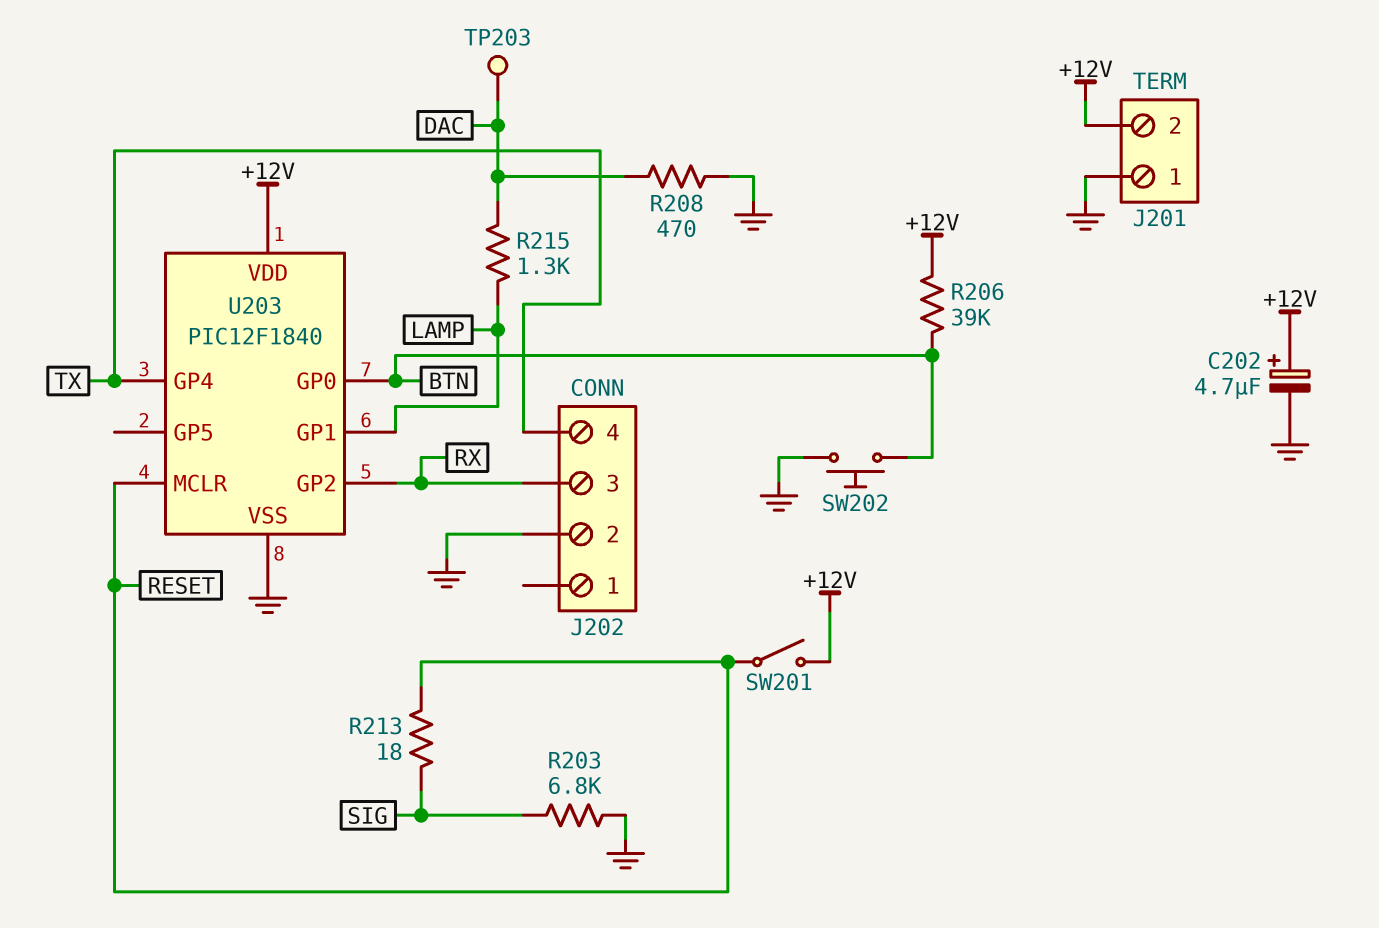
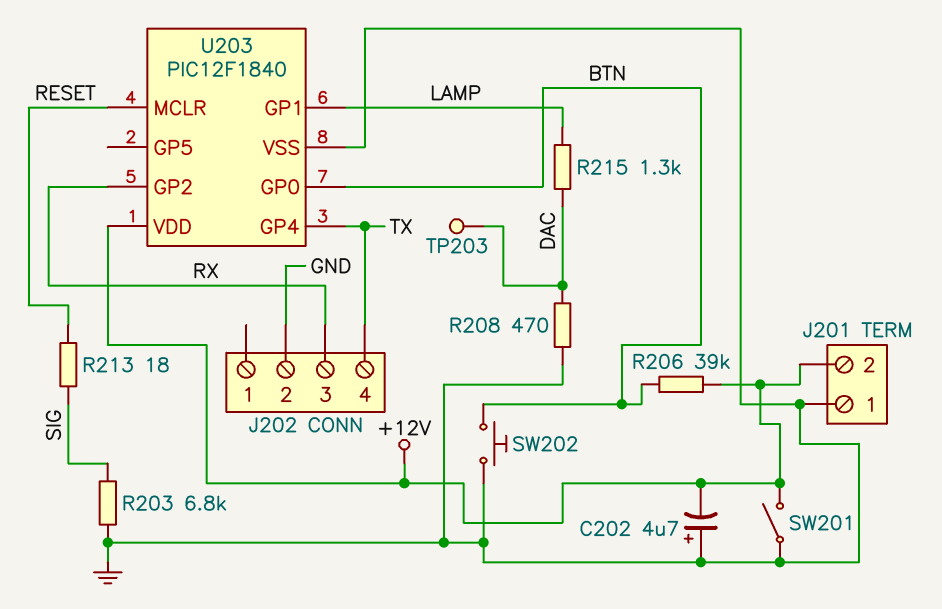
C202: 4.7uF (plus +12V, minus GND) -> 4.7uF (plus GND, minus +12V)
SW201: switch (+12V, RESET) -> switch (+12V, GND)

